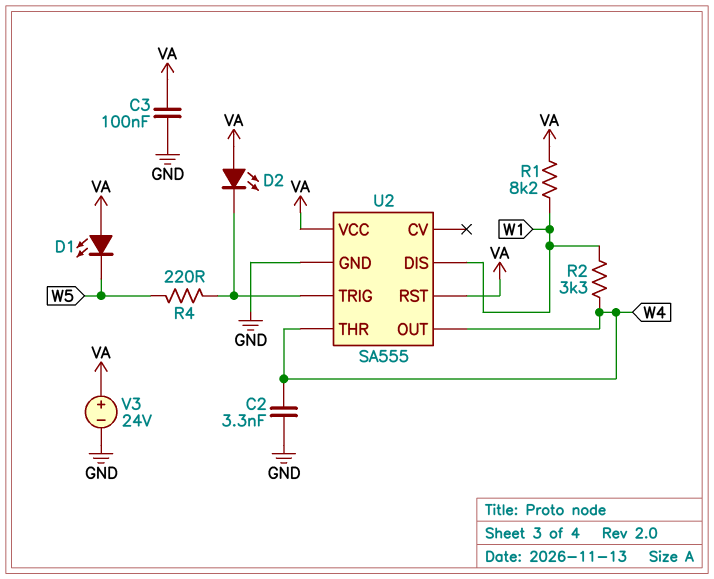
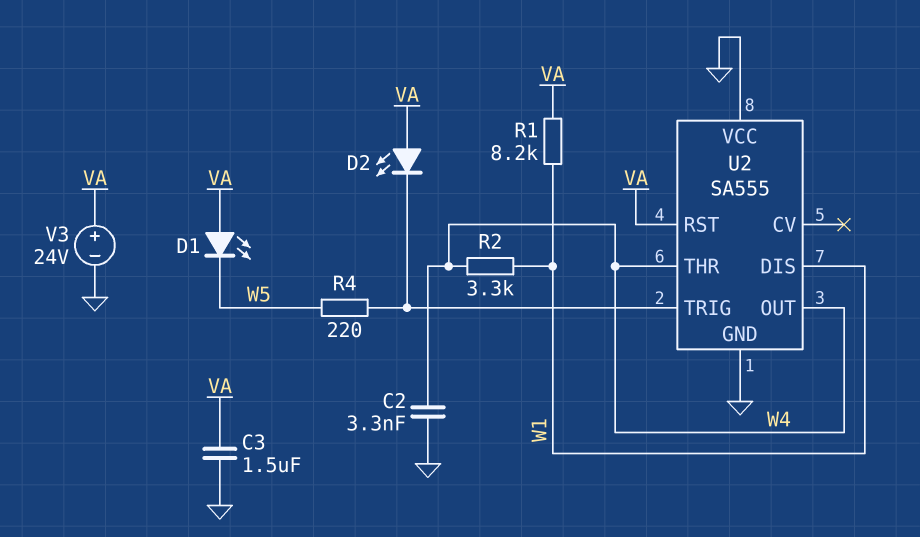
C3: 100nF (GND, VA) -> 1.5uF (GND, VA)
U2 pin VCC: VA -> GND

